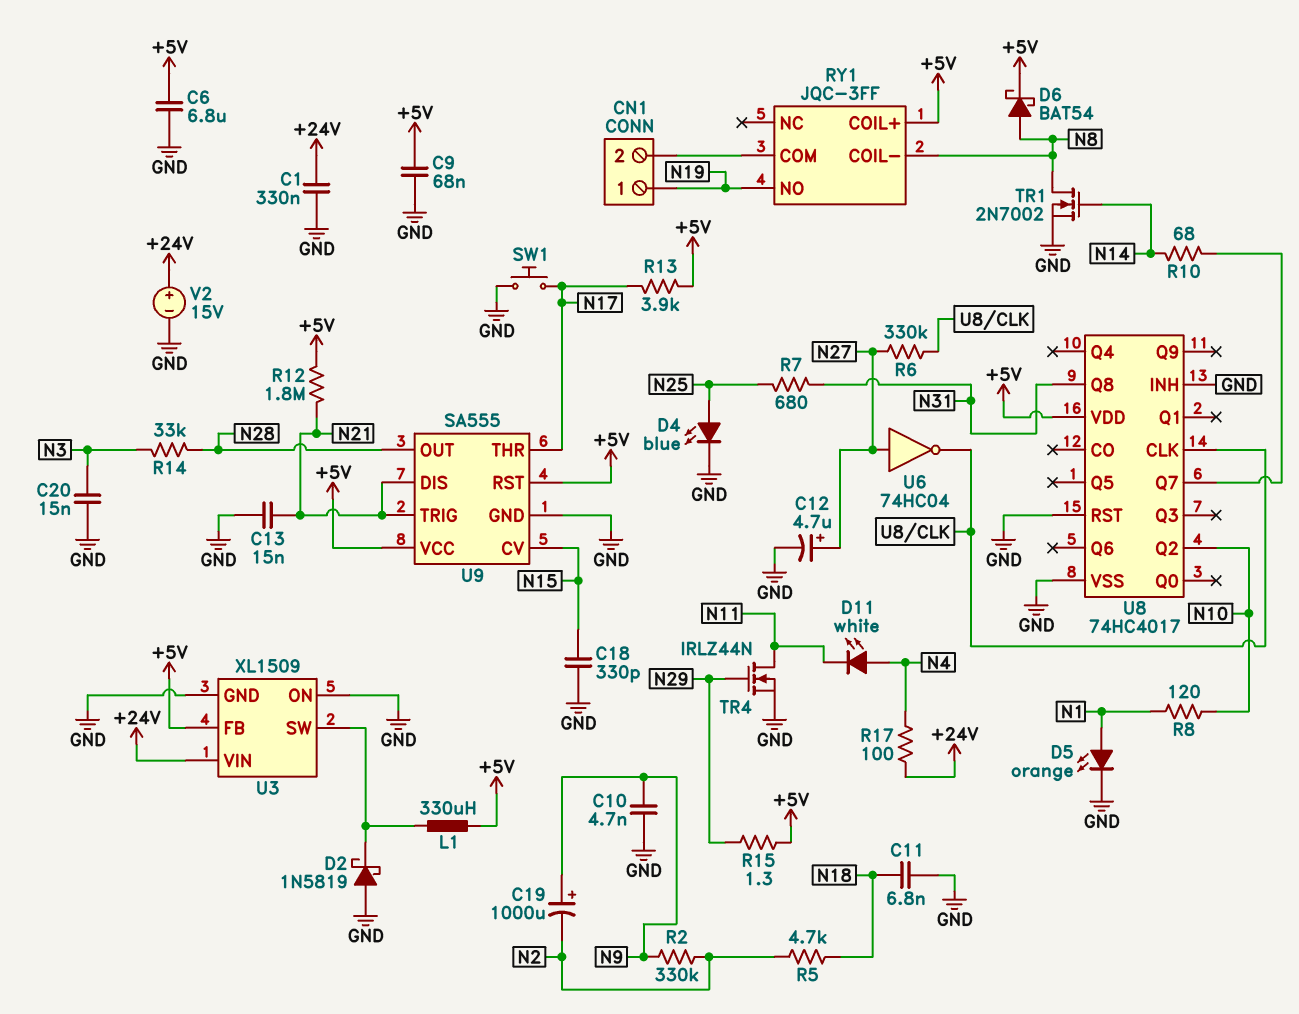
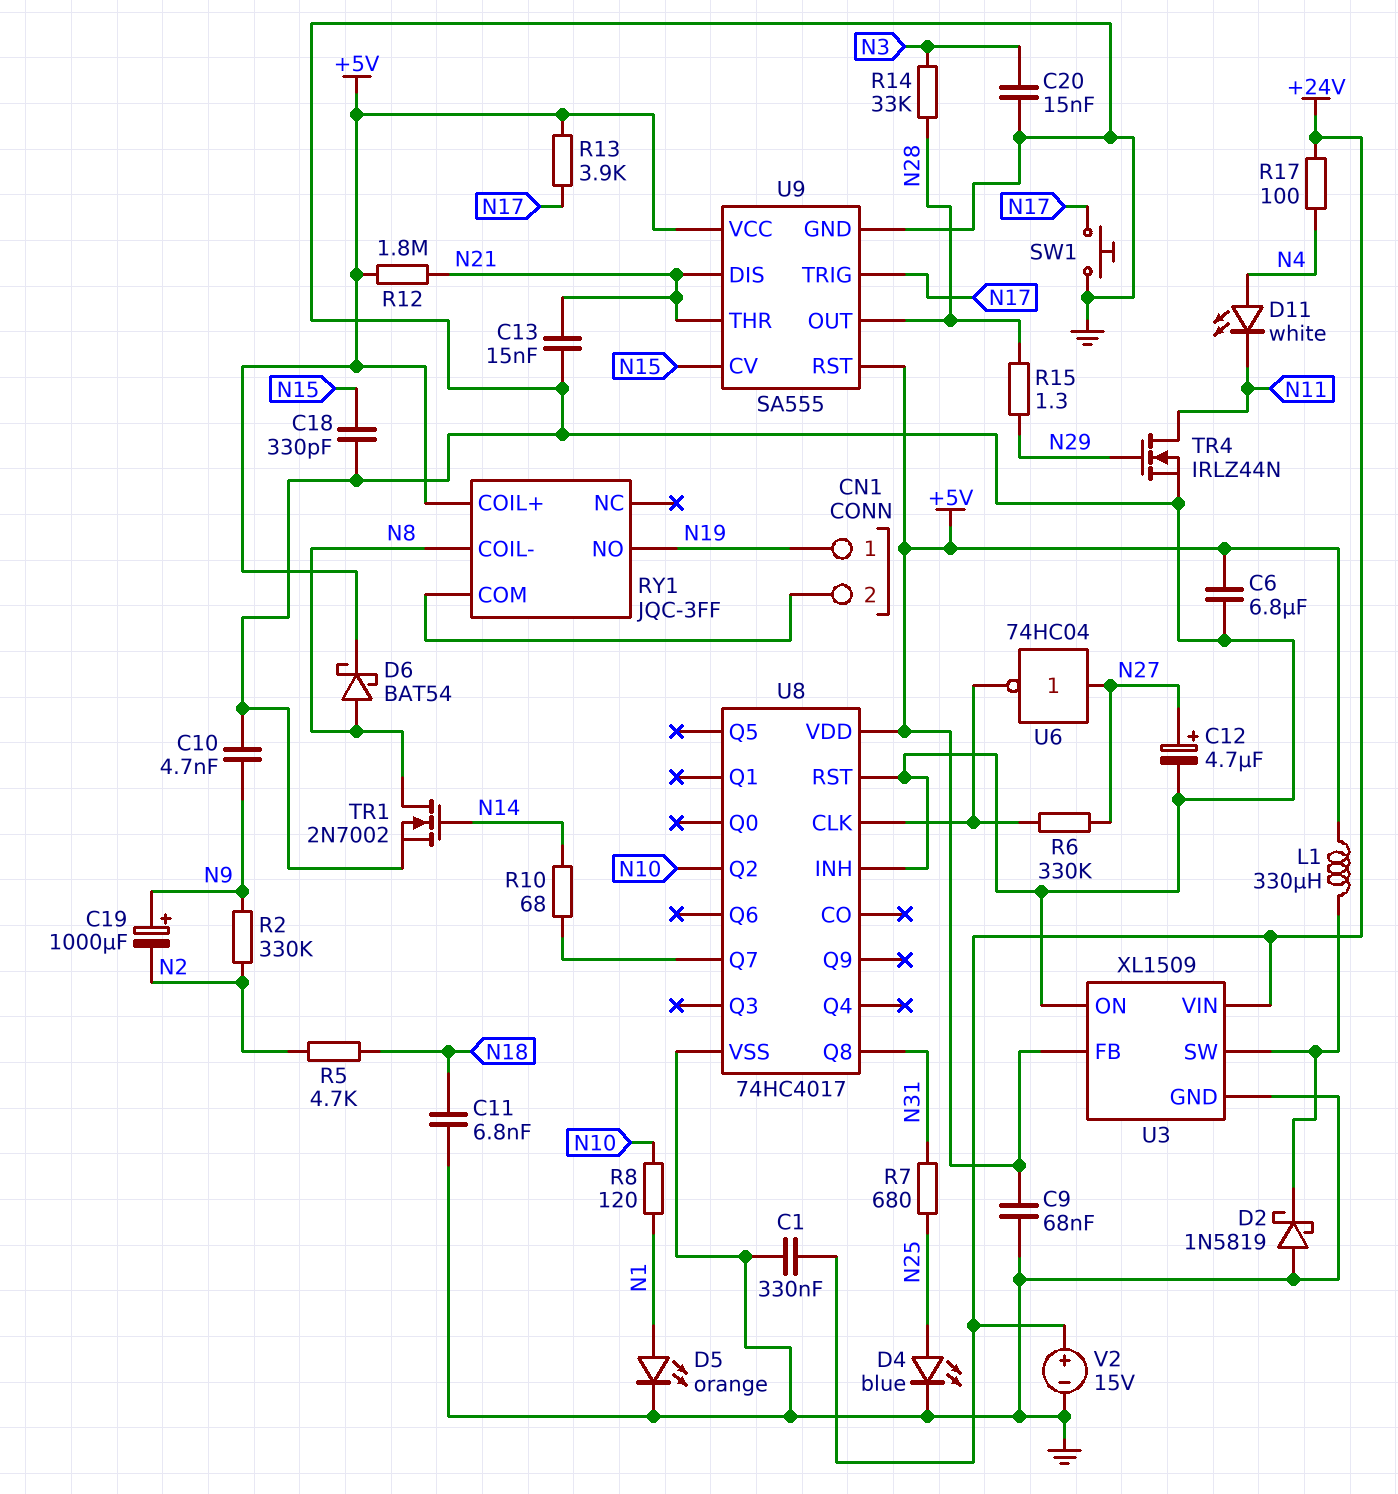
R15: 1.3 (+5V, N29) -> 1.3 (N28, N29)
U9 pin THR: N17 -> N21
U9 pin TRIG: N21 -> N17

